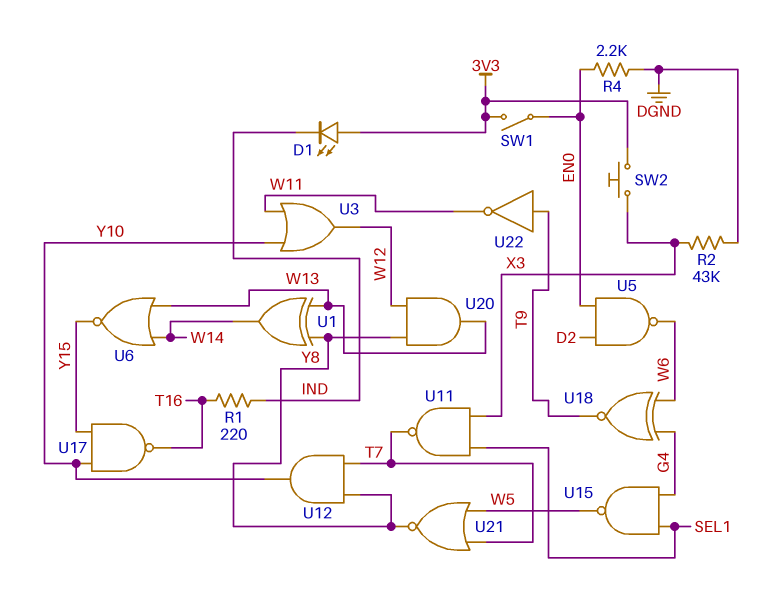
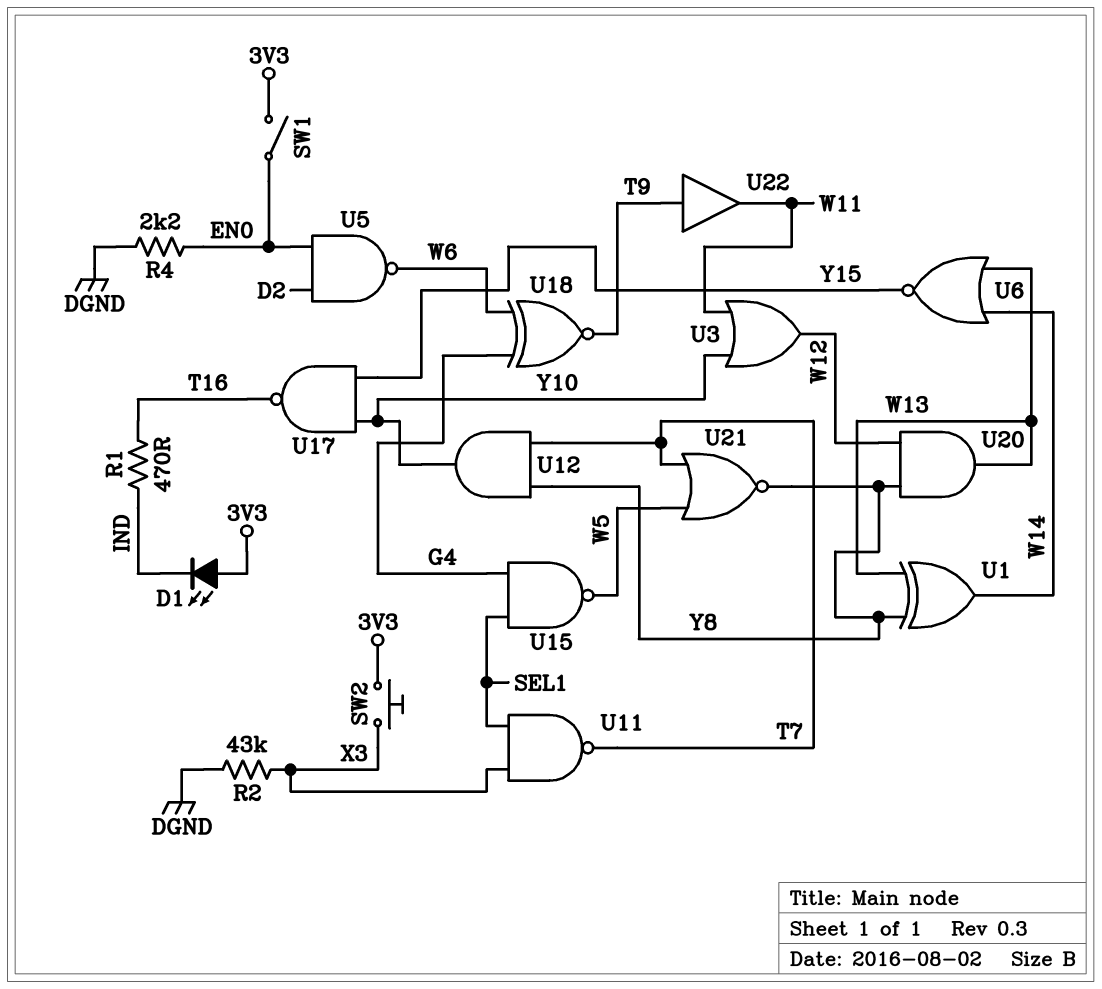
R1: 220 (IND, T16) -> 470 (IND, T16)
U22: NOT (in T9, out W11) -> buffer (in T9, out W11)

